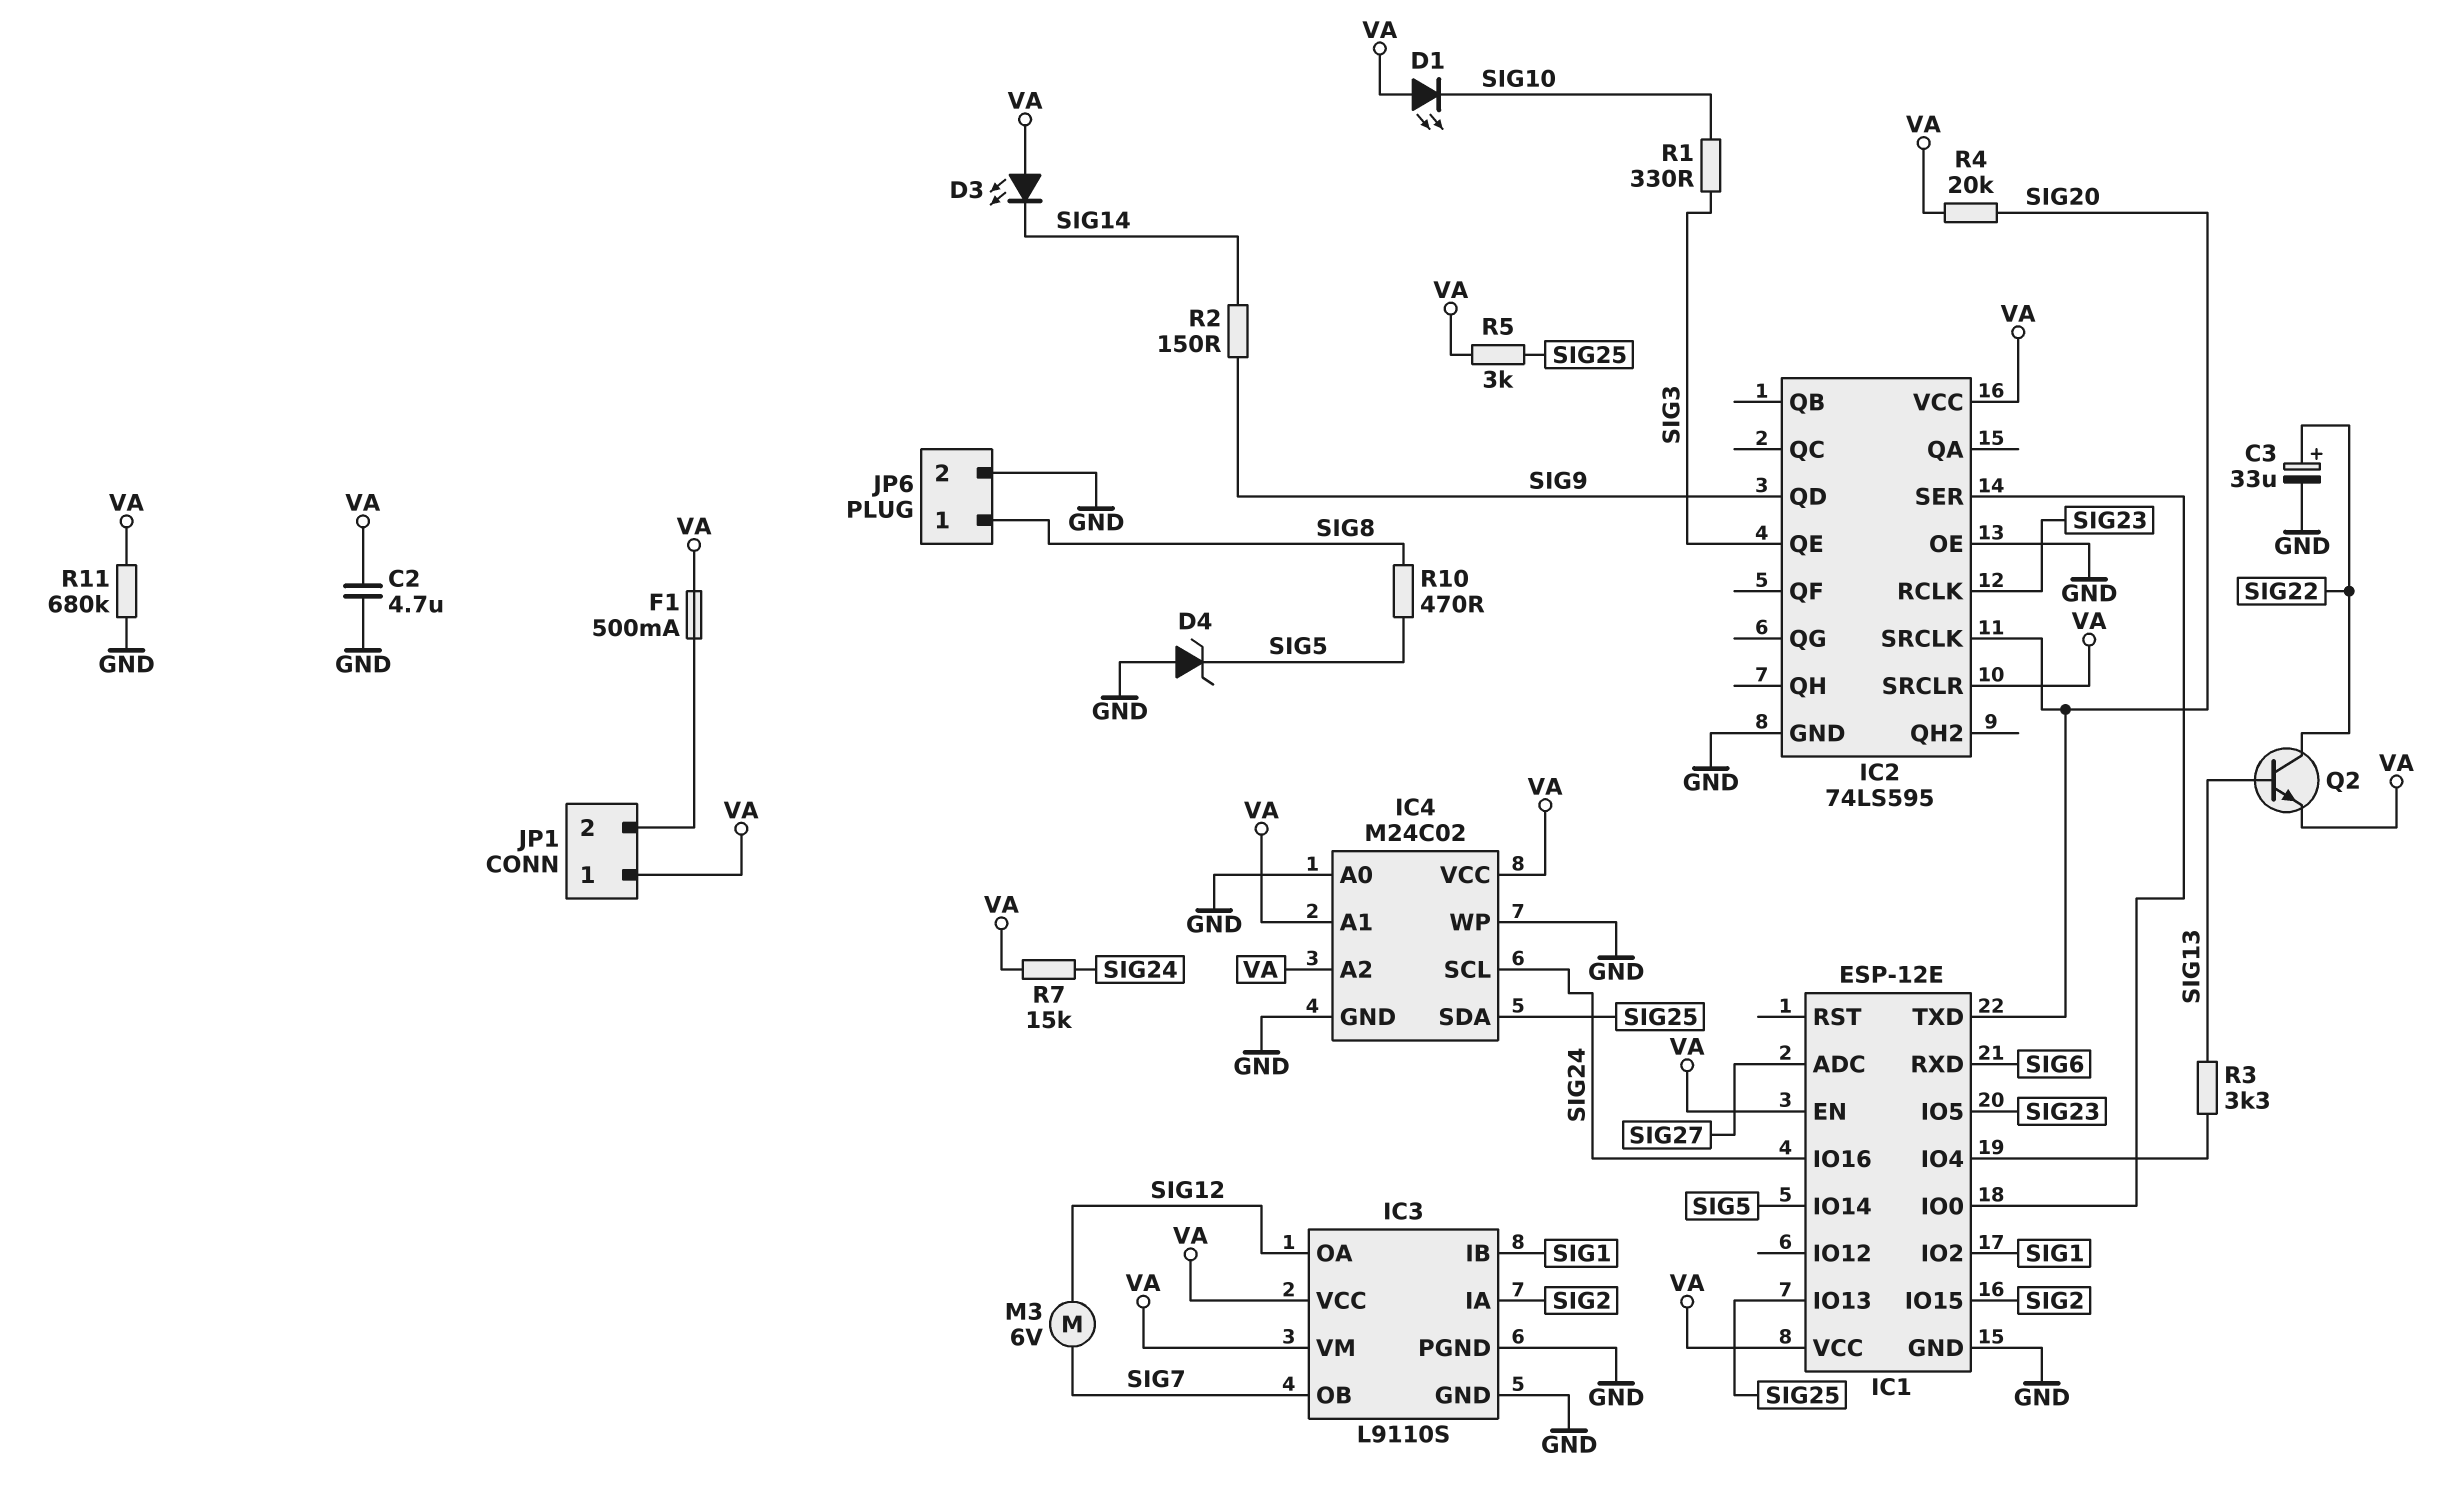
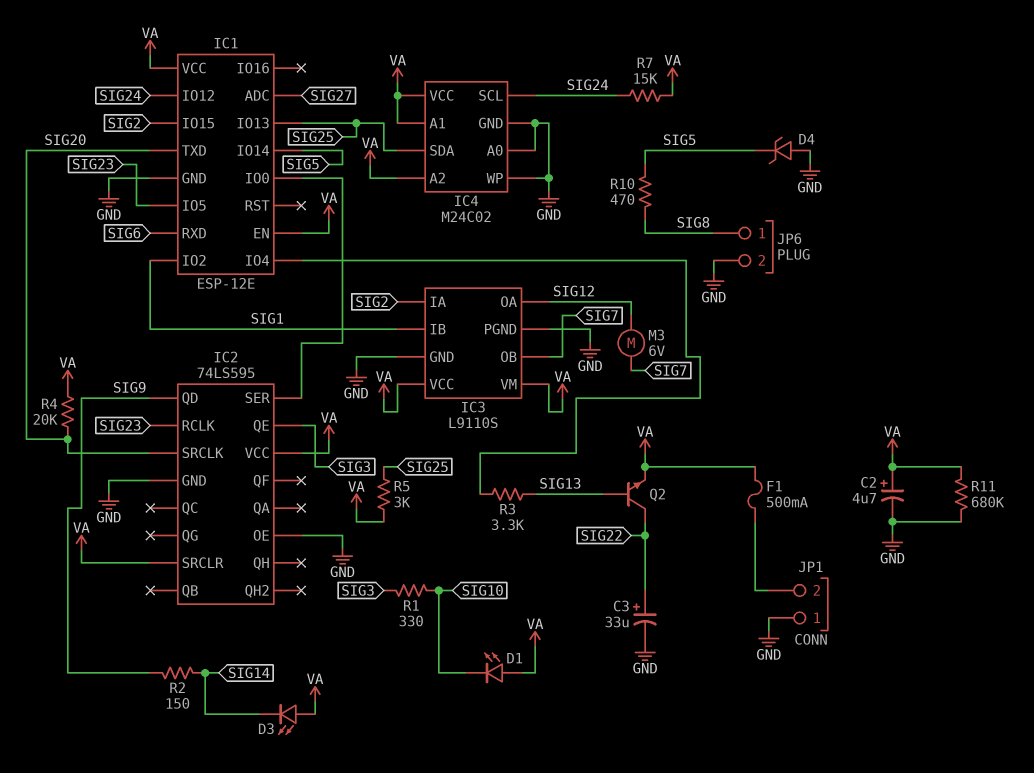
C2: 4.7uF (GND, VA) -> 4.7uF (plus VA, minus GND)
IC1 pin IO12: none -> SIG24
IC1 pin IO16: SIG24 -> none
JP1 pin 1: VA -> GND

